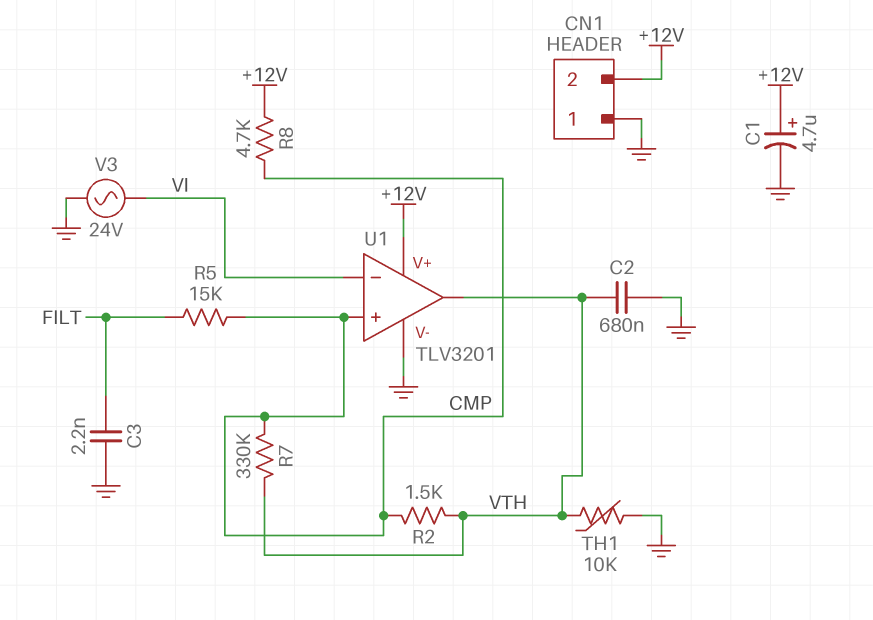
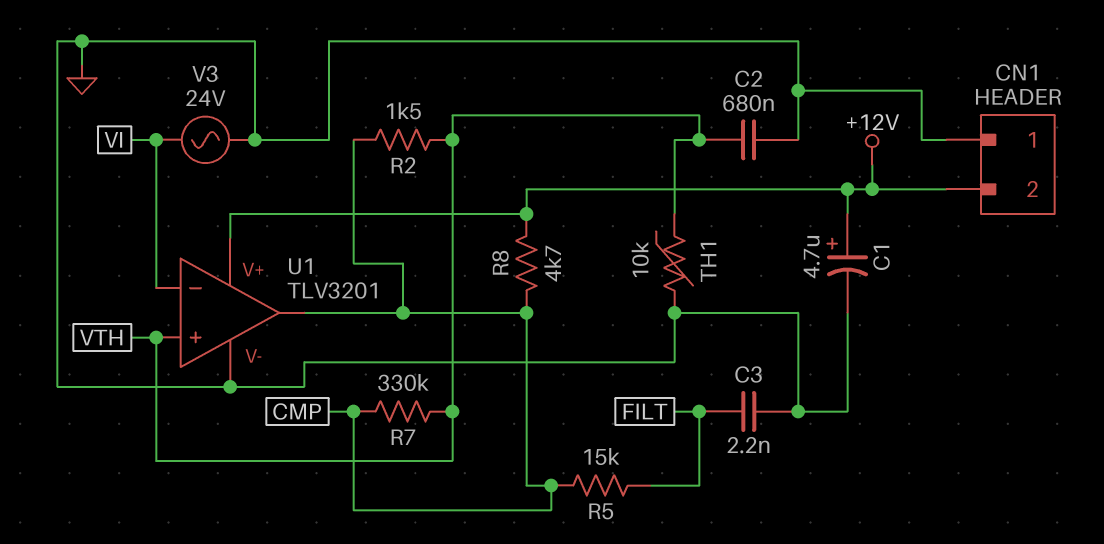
U1 pin in+: CMP -> VTH
U1 pin out: VTH -> CMP

